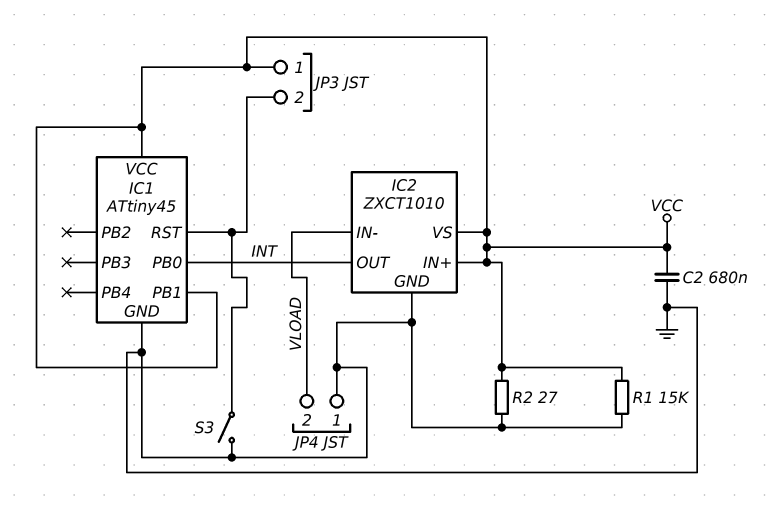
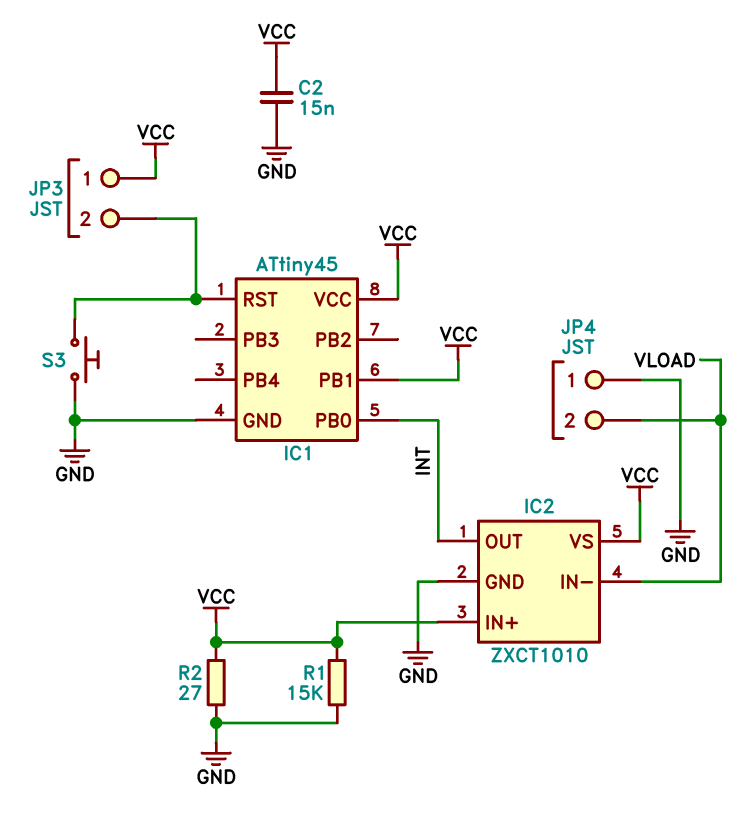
C2: 680nF (GND, VCC) -> 15nF (GND, VCC)
S3: switch (GND, IC1/RST) -> button (GND, IC1/RST)

